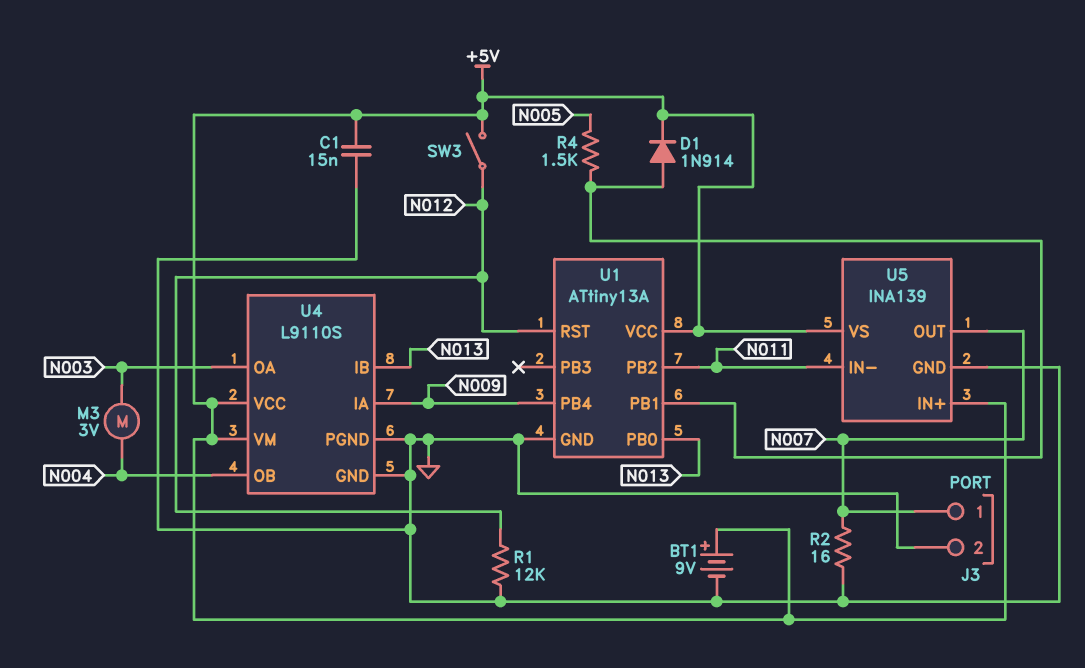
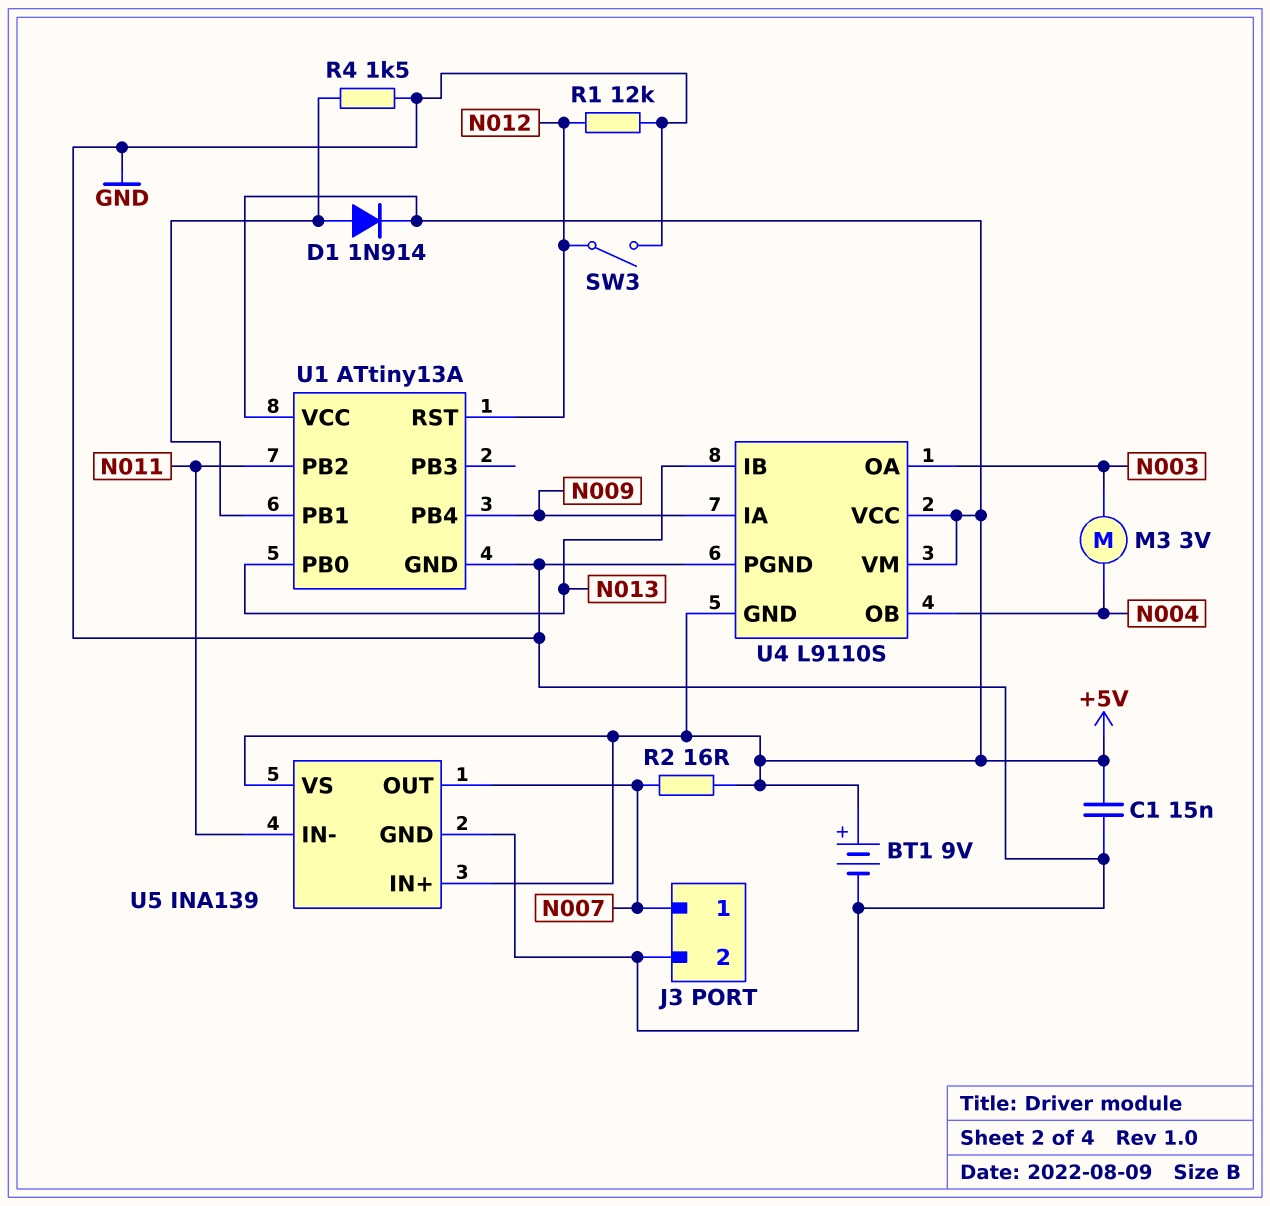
R2: 16 (GND, N007) -> 16 (+5V, N007)
R4: 1.5k (N005, U1/PB1) -> 1.5k (GND, U1/PB1)
SW3: switch (+5V, N012) -> switch (GND, N012)
U4 pin GND: GND -> +5V

